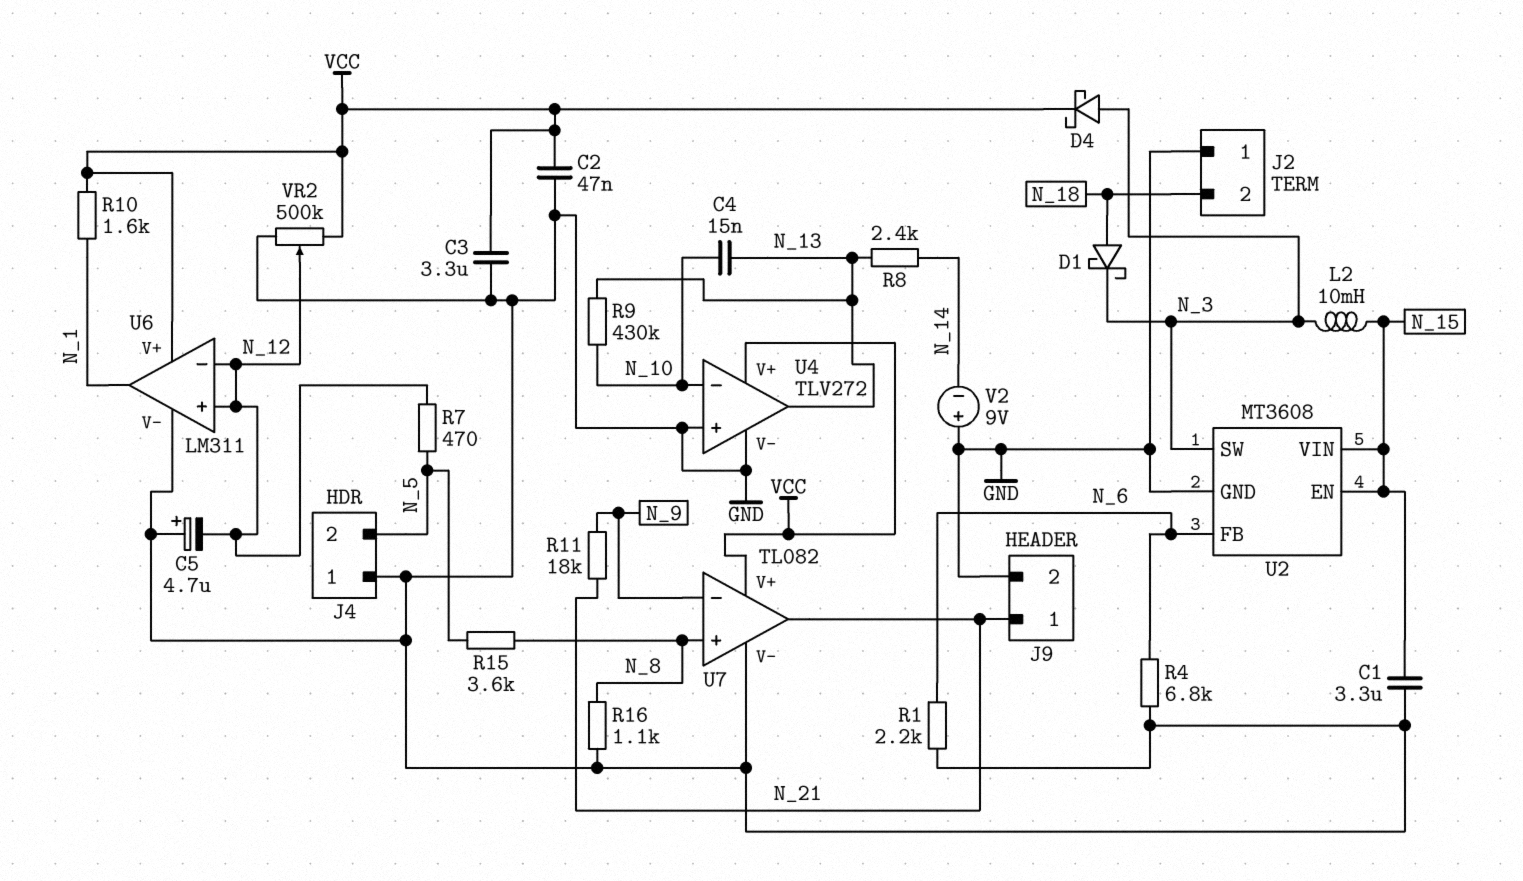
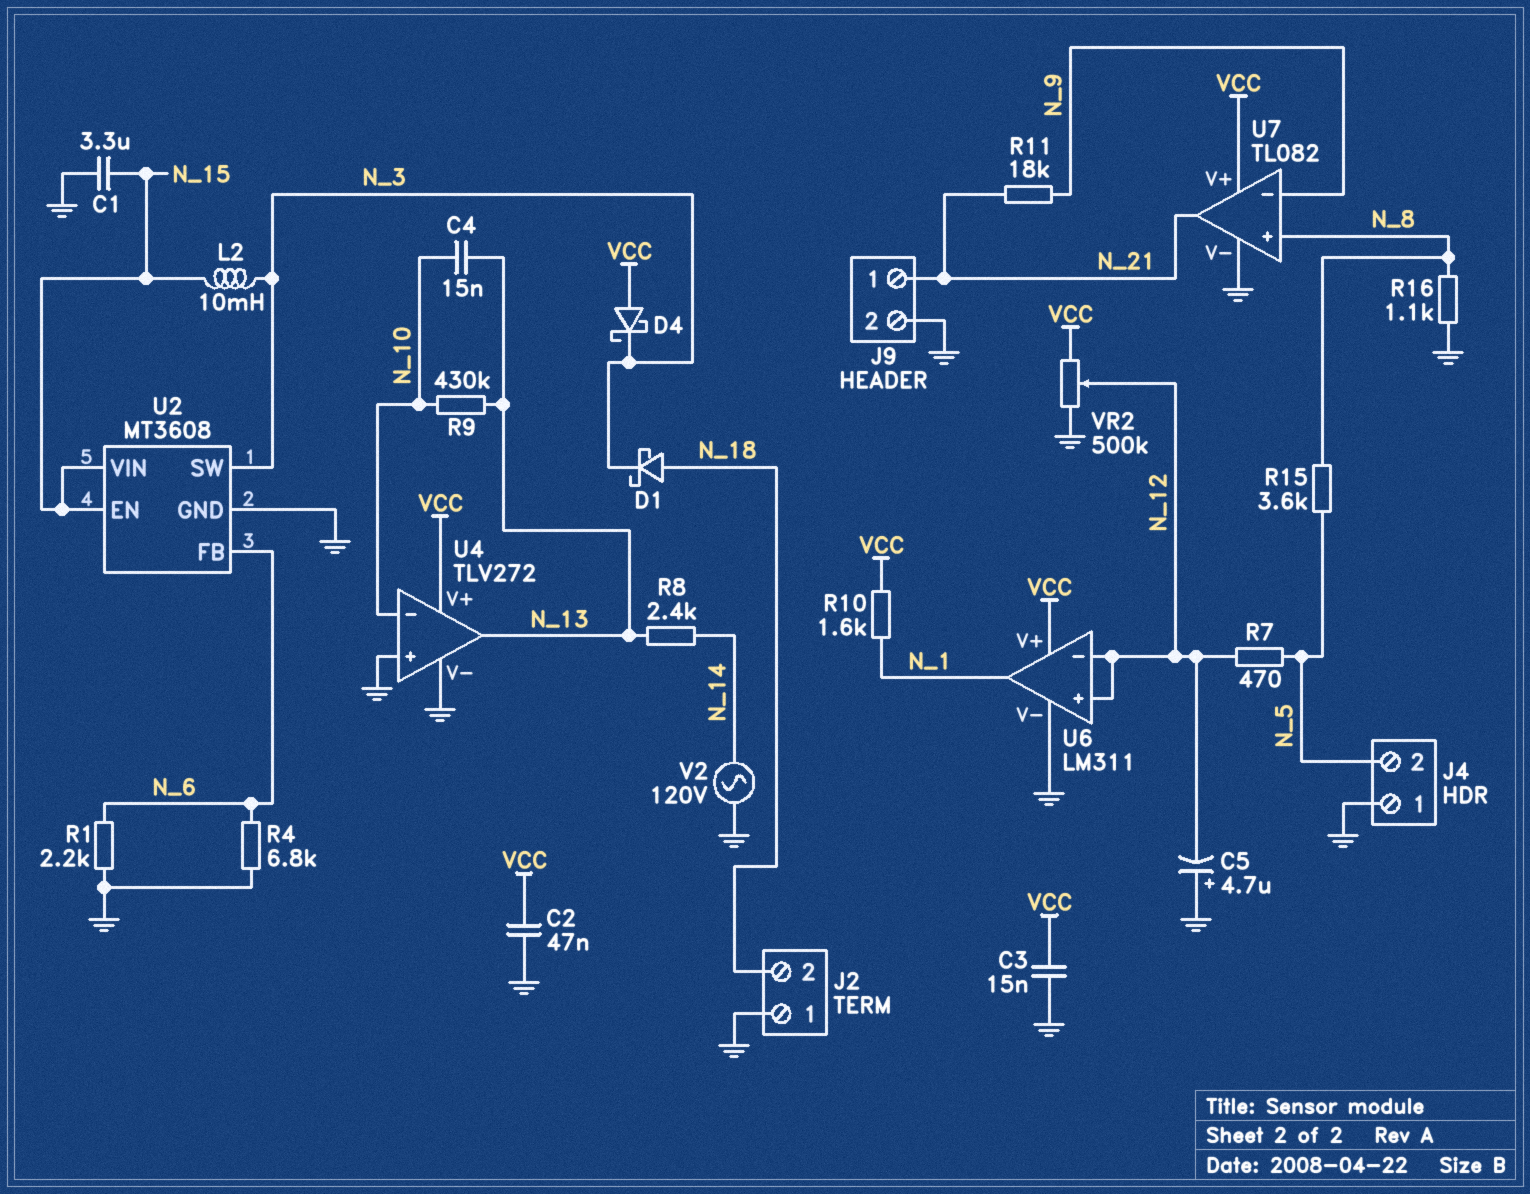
C3: 3.3uF (GND, VCC) -> 15nF (GND, VCC)
D4: schottky (A N_3, K VCC) -> schottky (A VCC, K N_3)
V2: 9V (plus GND, minus N_14) -> AC 120V (GND, N_14)

